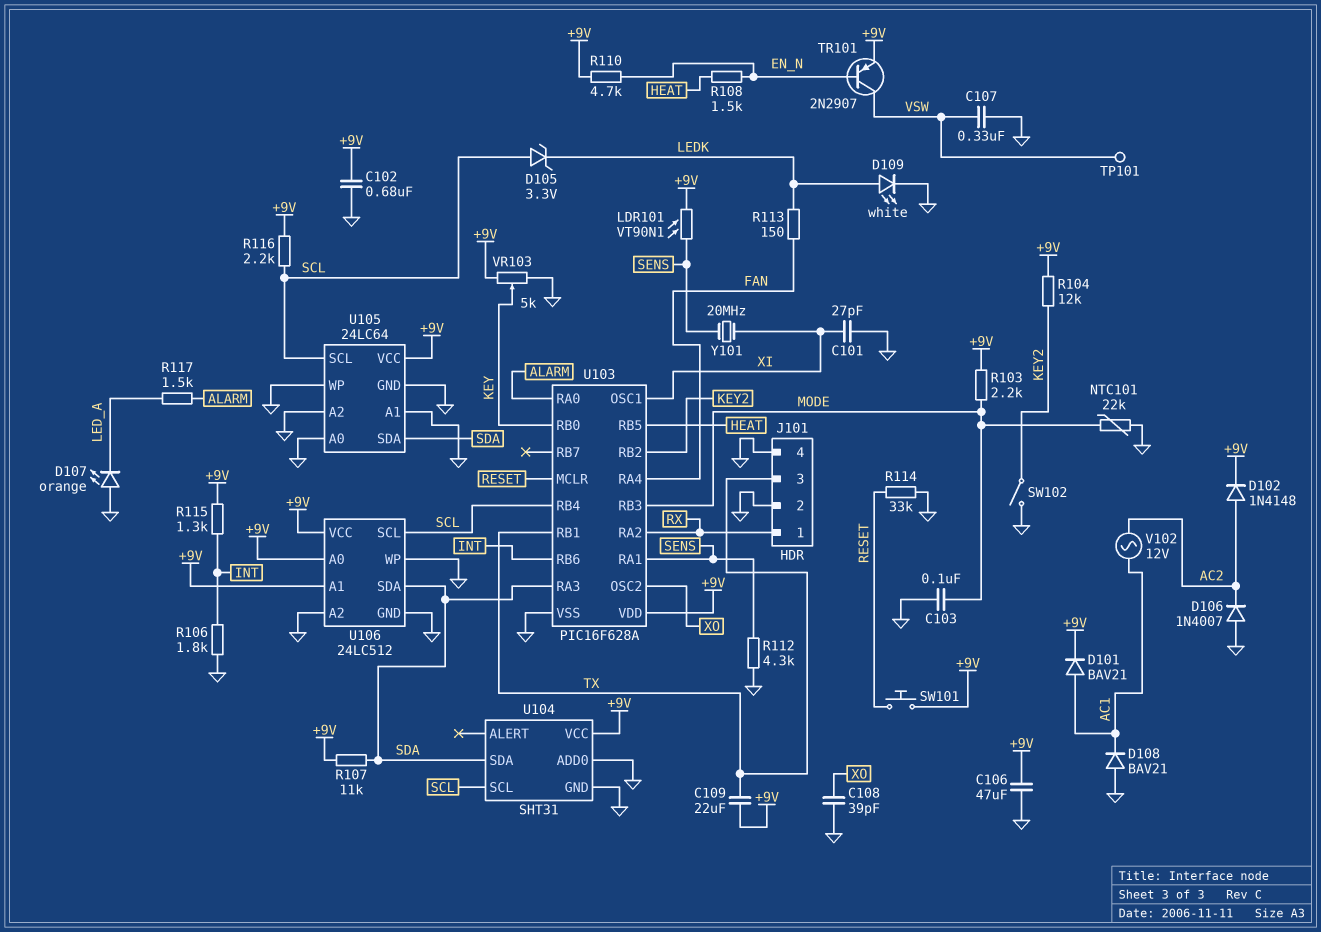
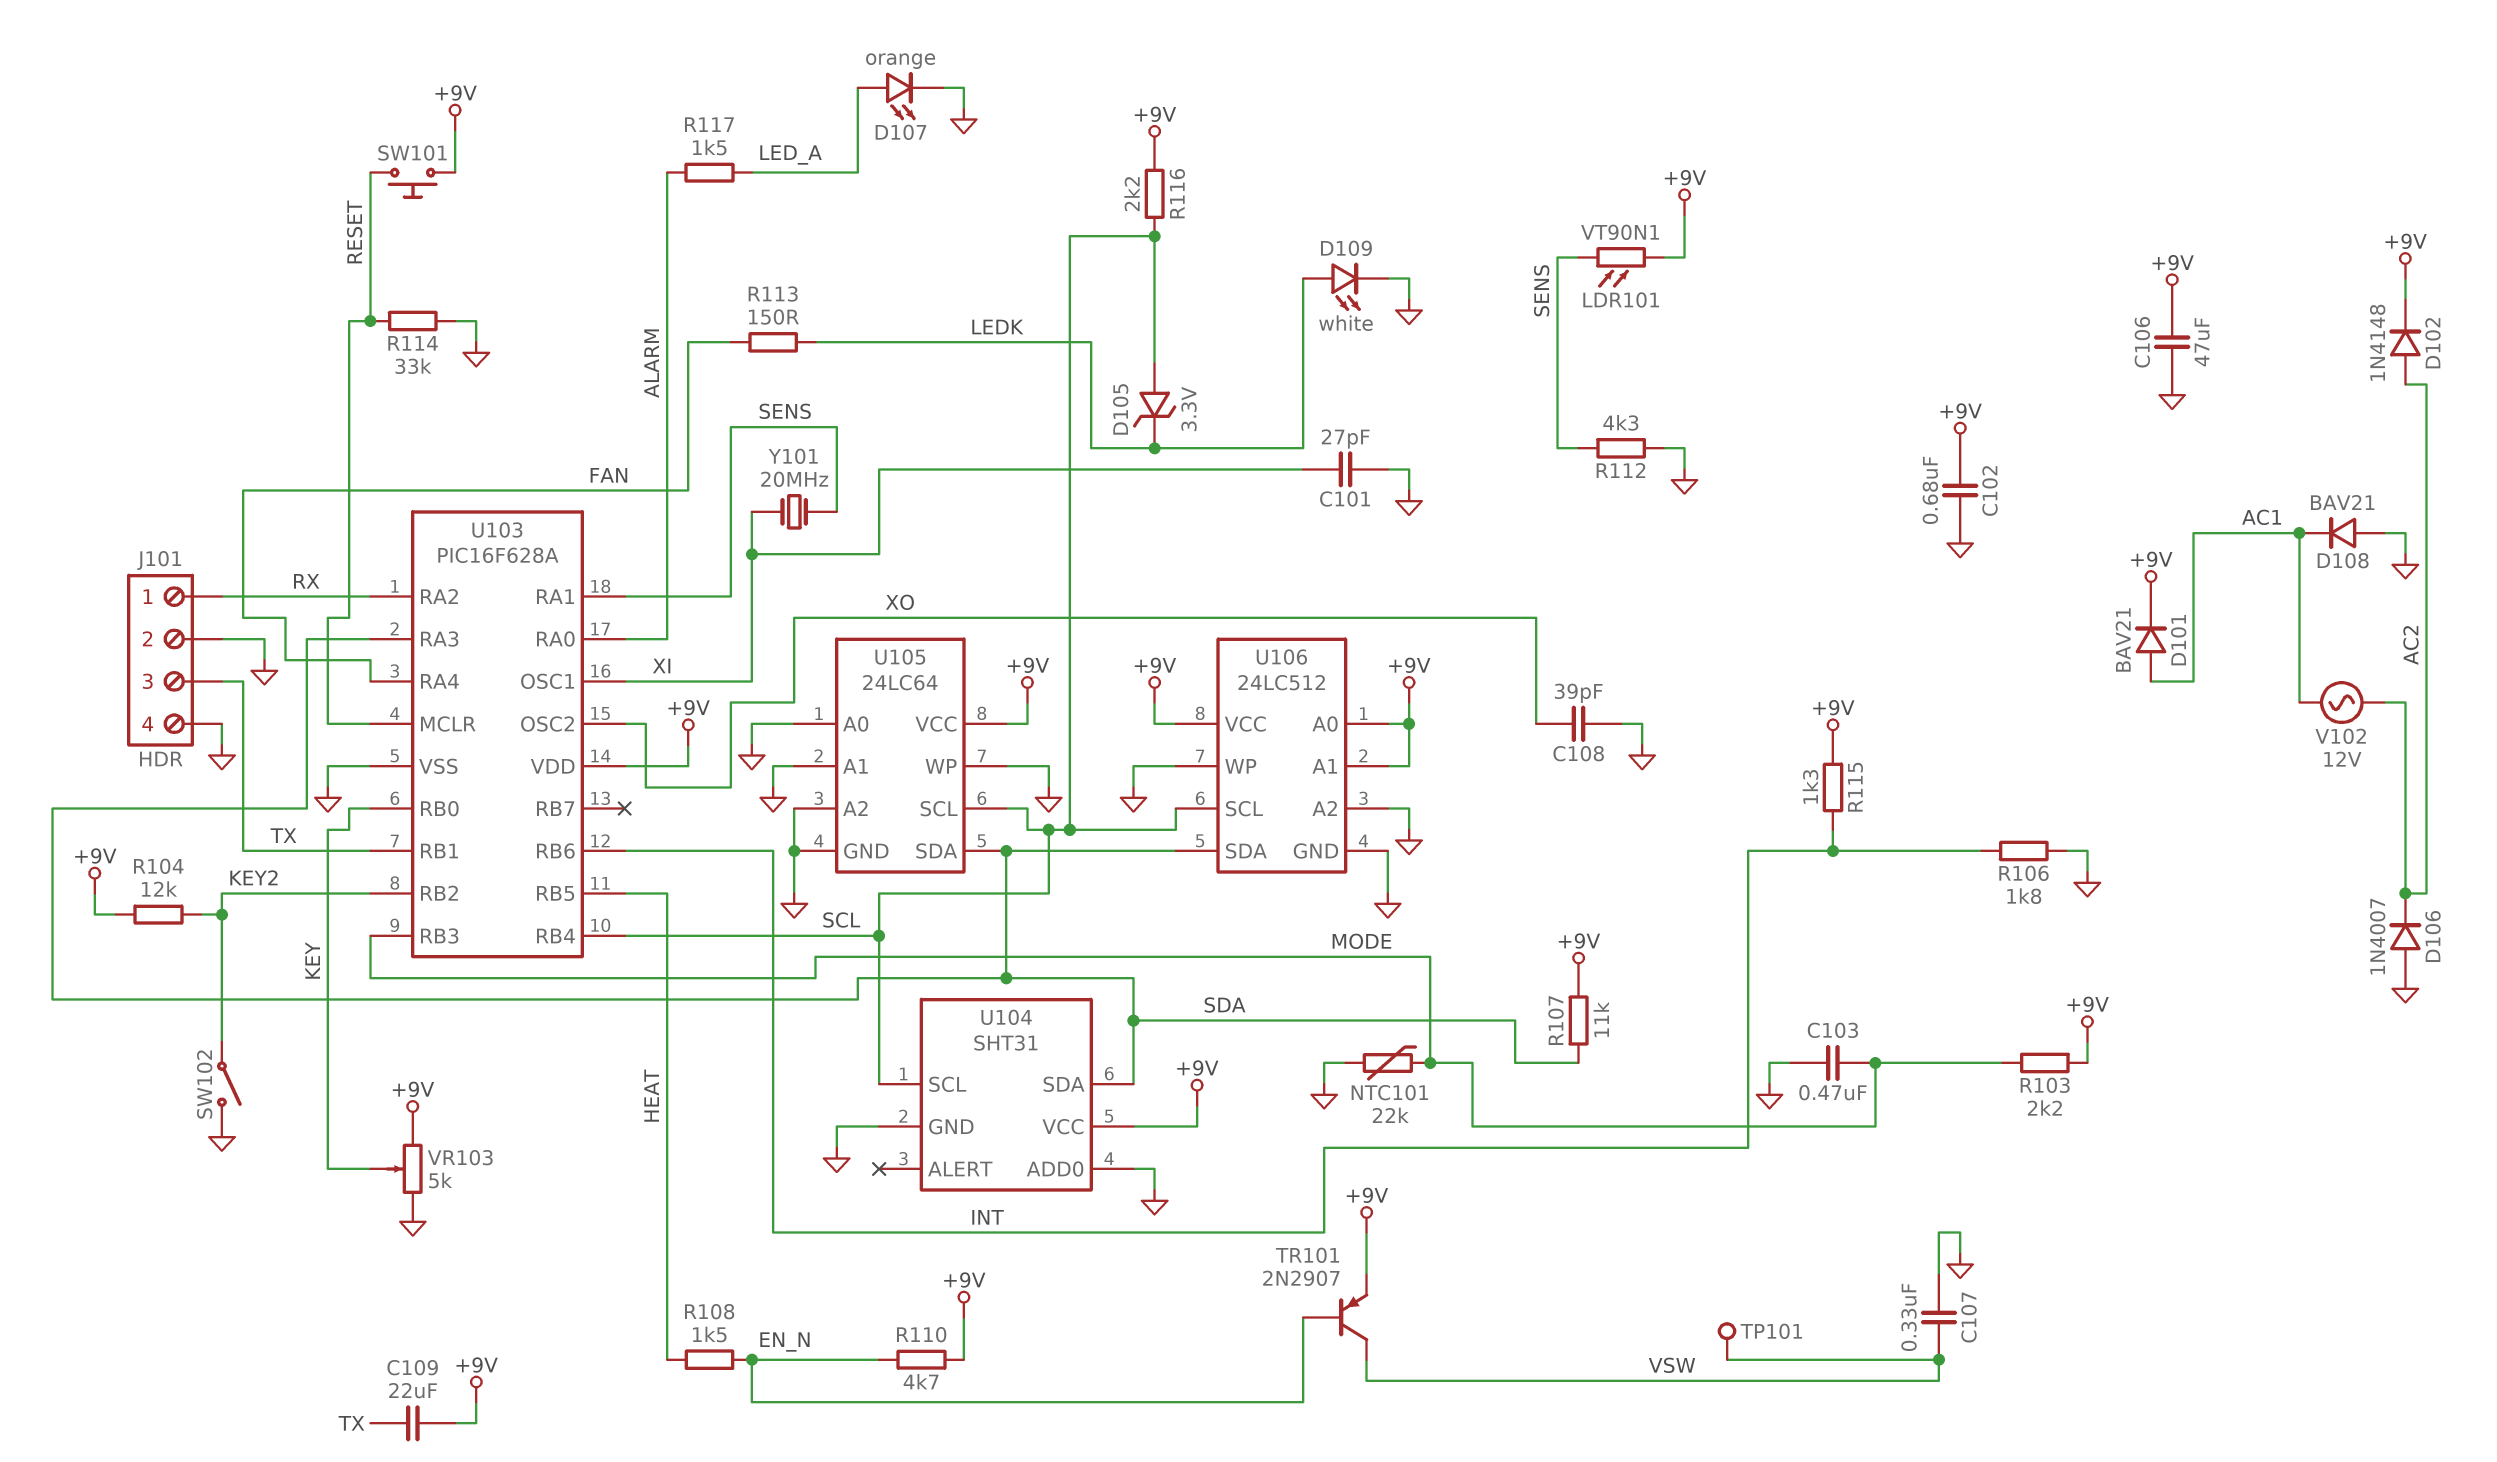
C103: 100nF (GND, MODE) -> 470nF (GND, MODE)
D107: LED orange (A GND, K LED_A) -> LED orange (A LED_A, K GND)

